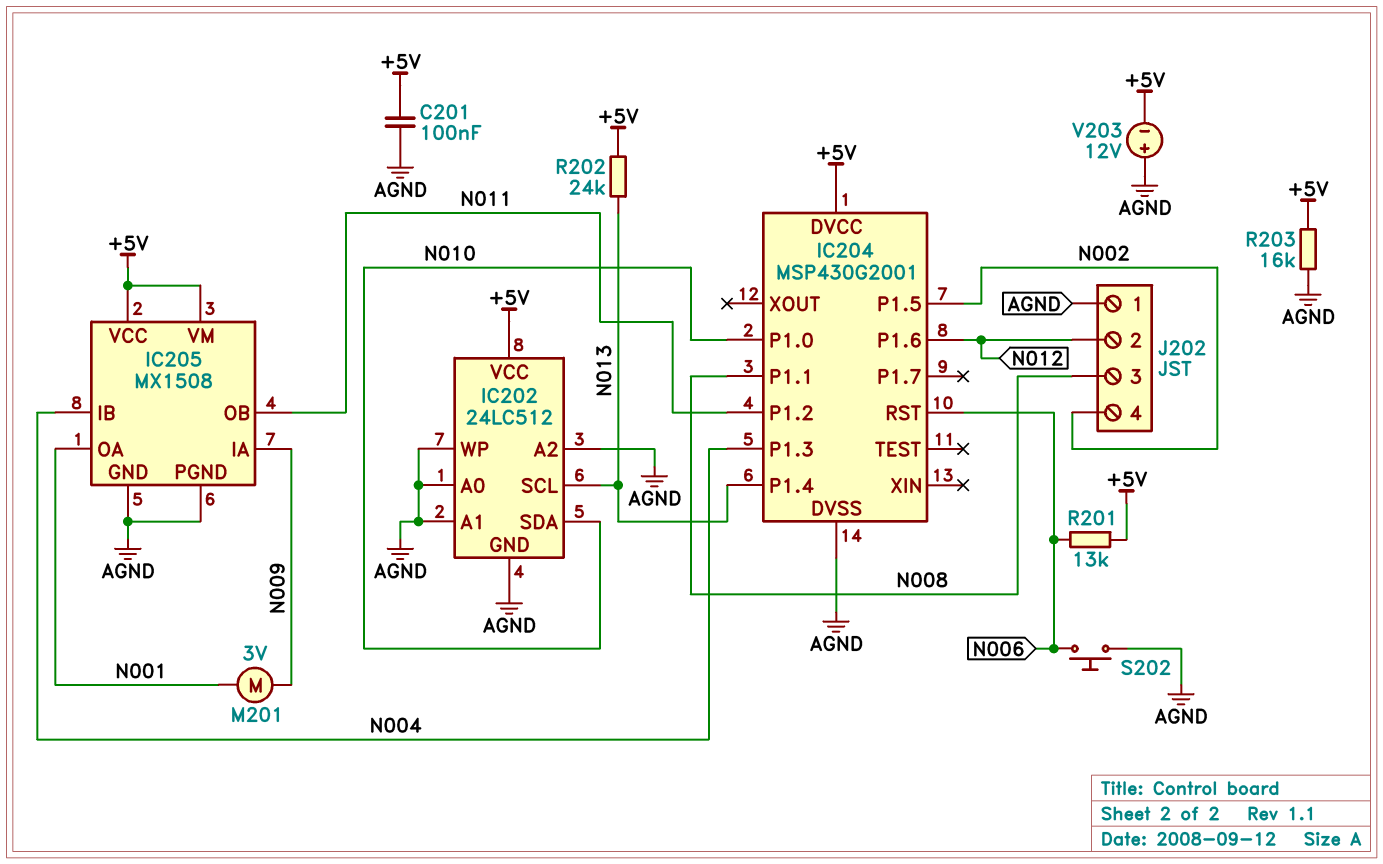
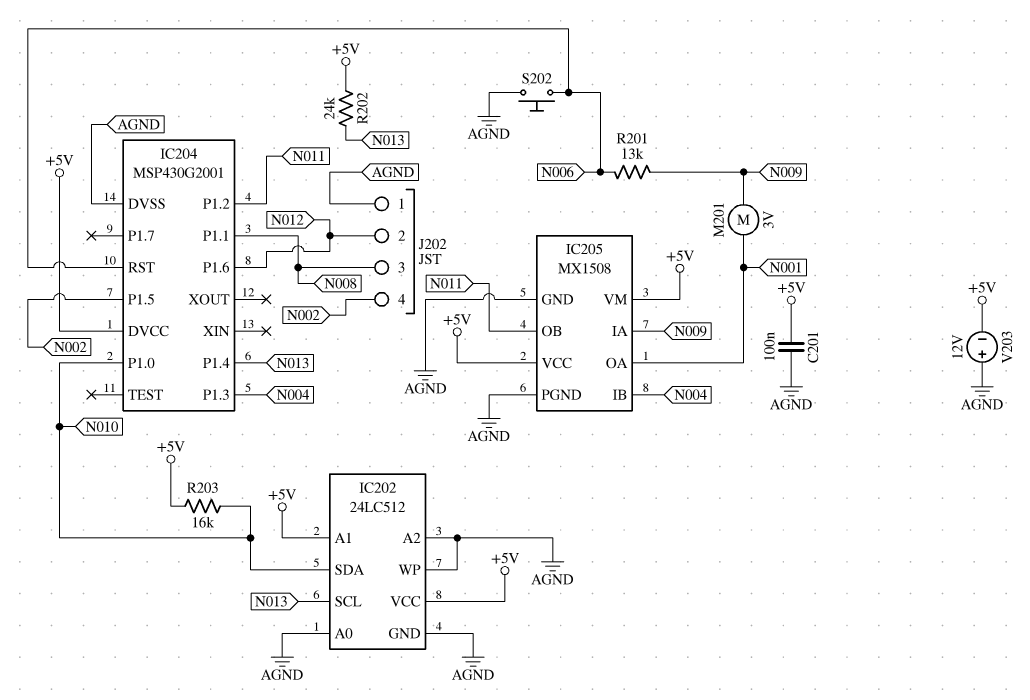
IC202 pin A1: AGND -> +5V
R201: 13k (+5V, N006) -> 13k (N006, N009)
R203: 16k (+5V, AGND) -> 16k (+5V, N010)

